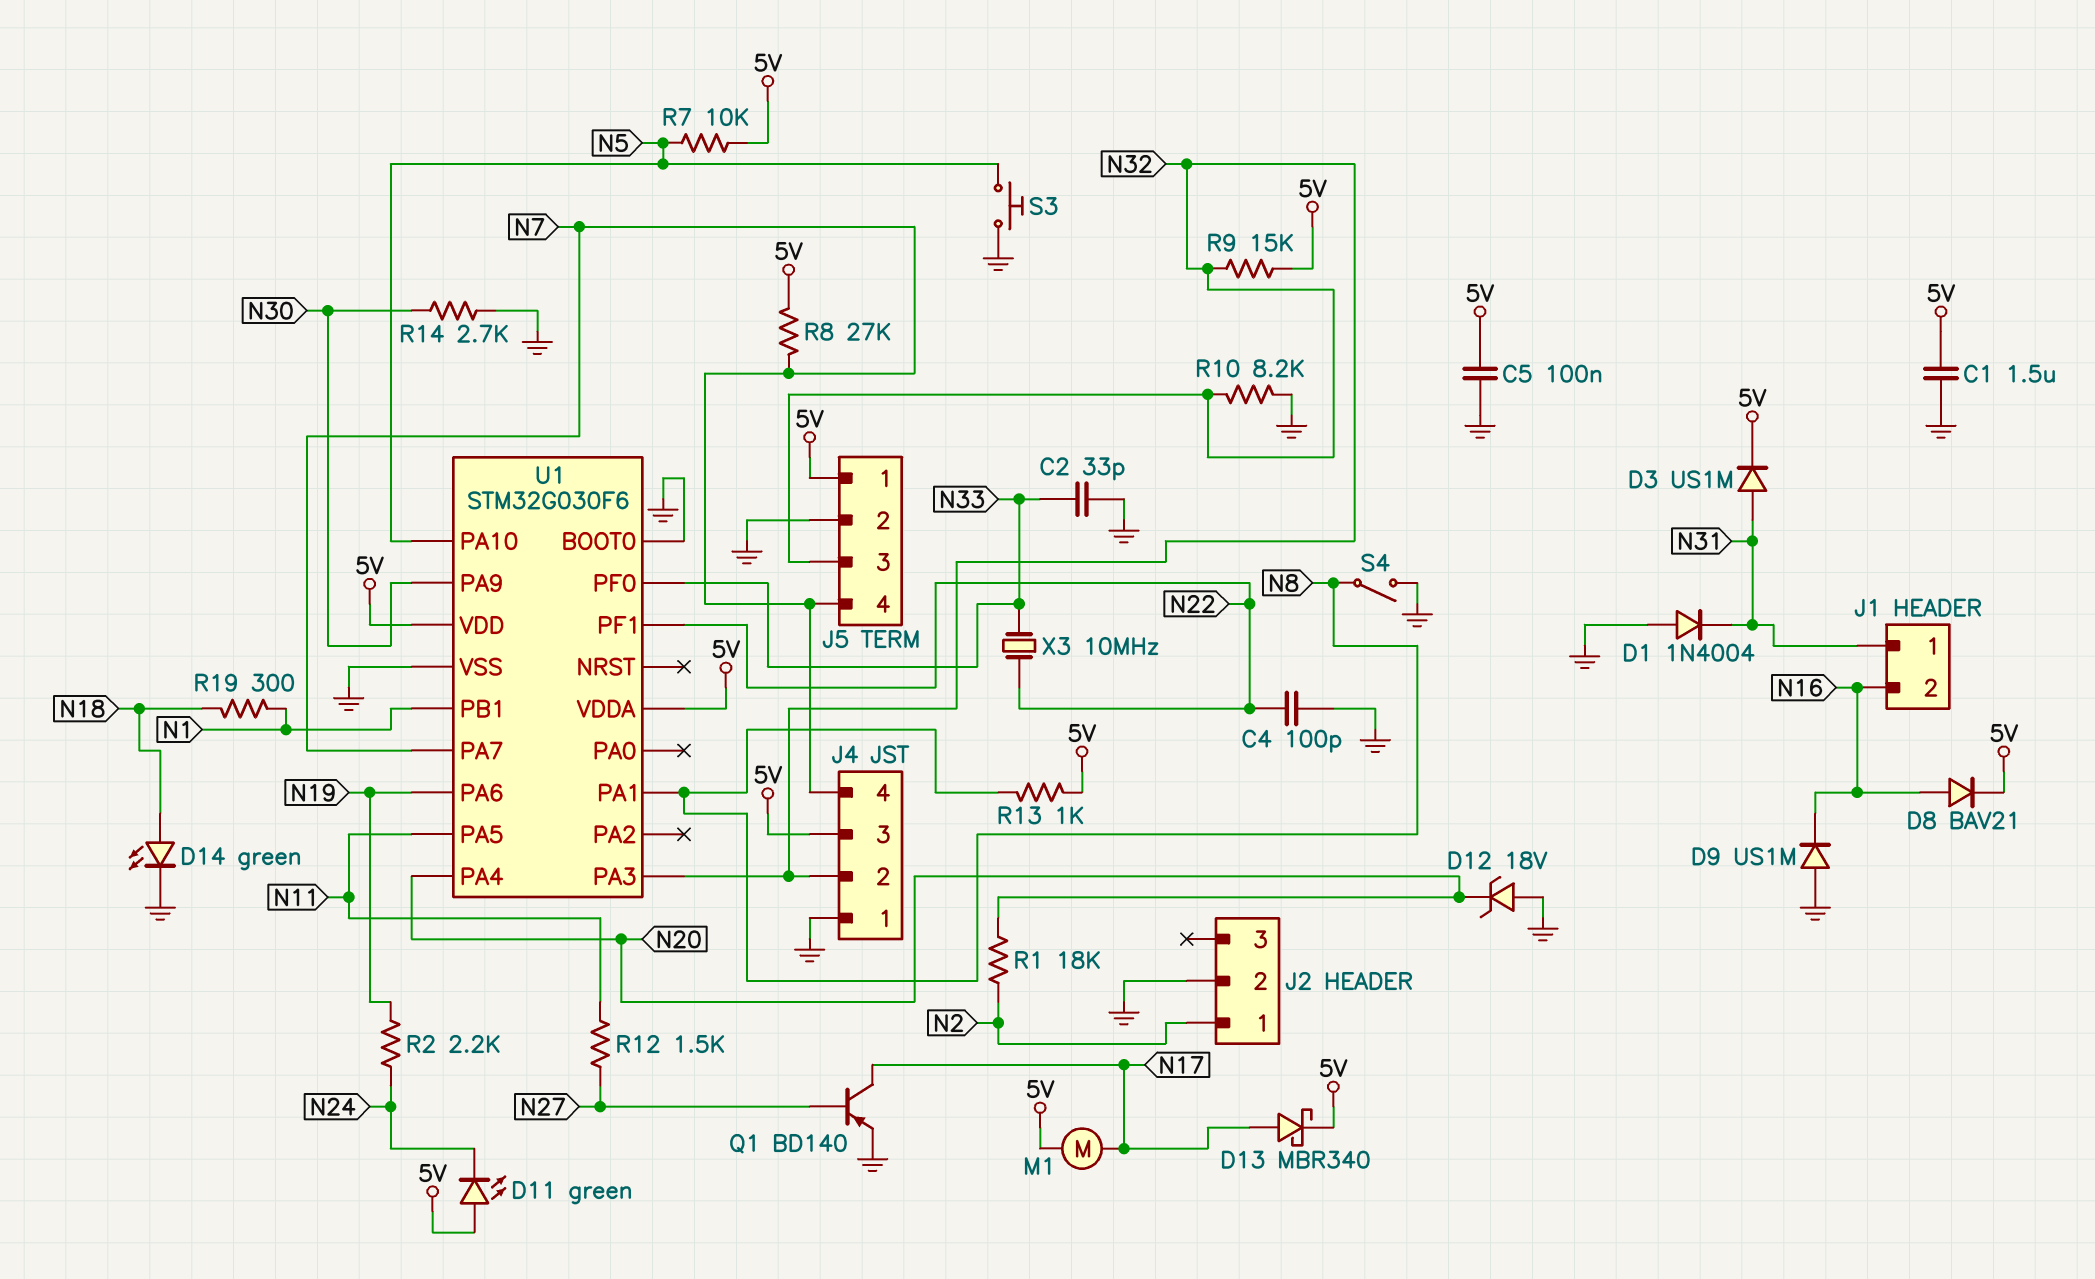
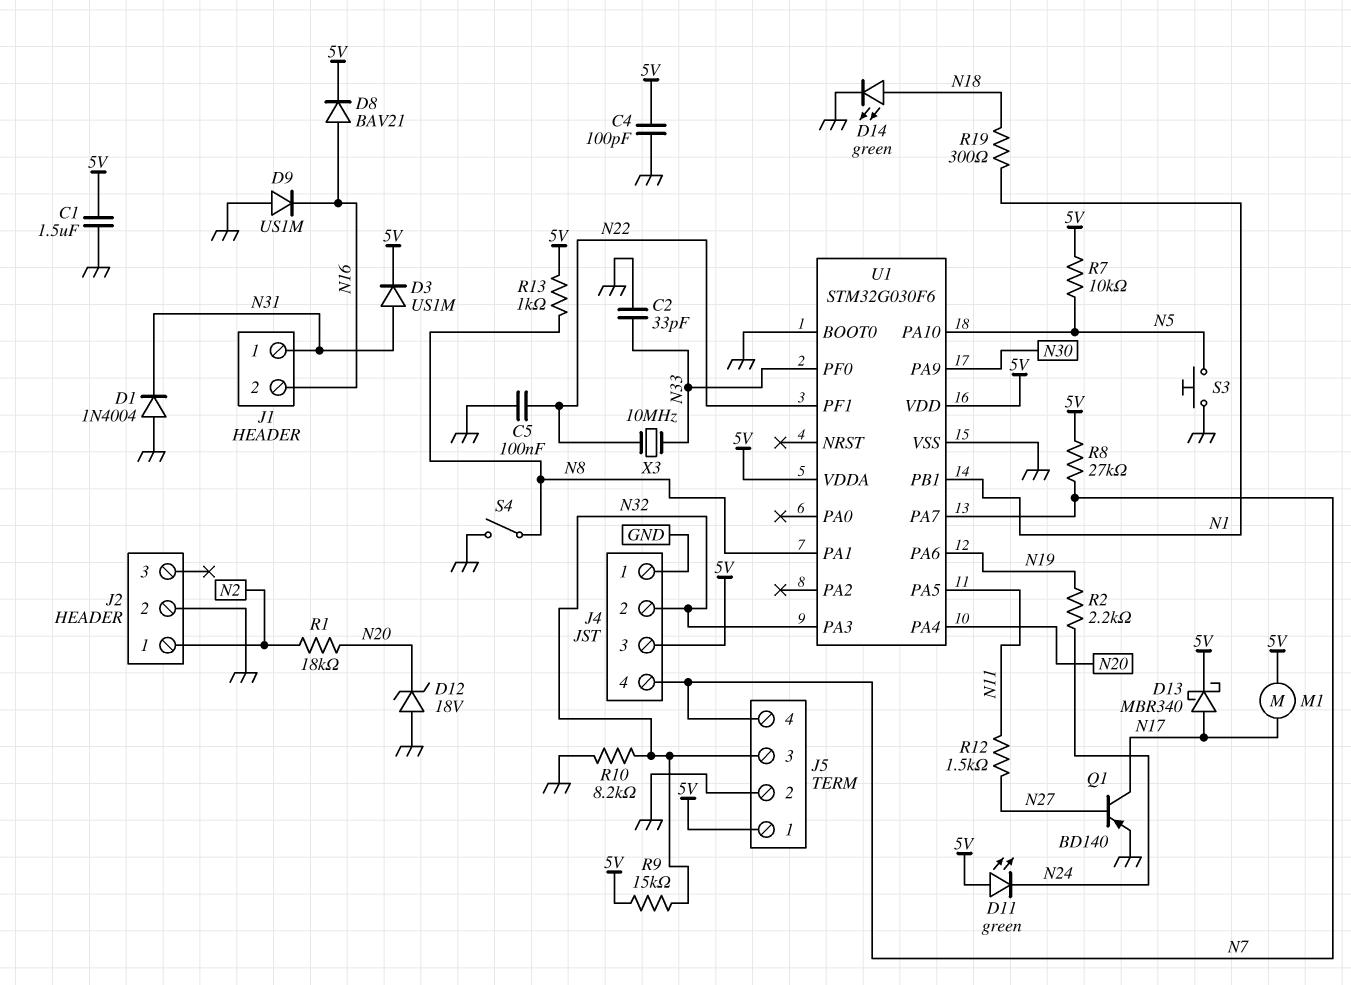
C4: 100pF (GND, N22) -> 100pF (5V, GND)
C5: 100nF (5V, GND) -> 100nF (GND, N22)
R14: 2.7k (GND, N30) -> none

